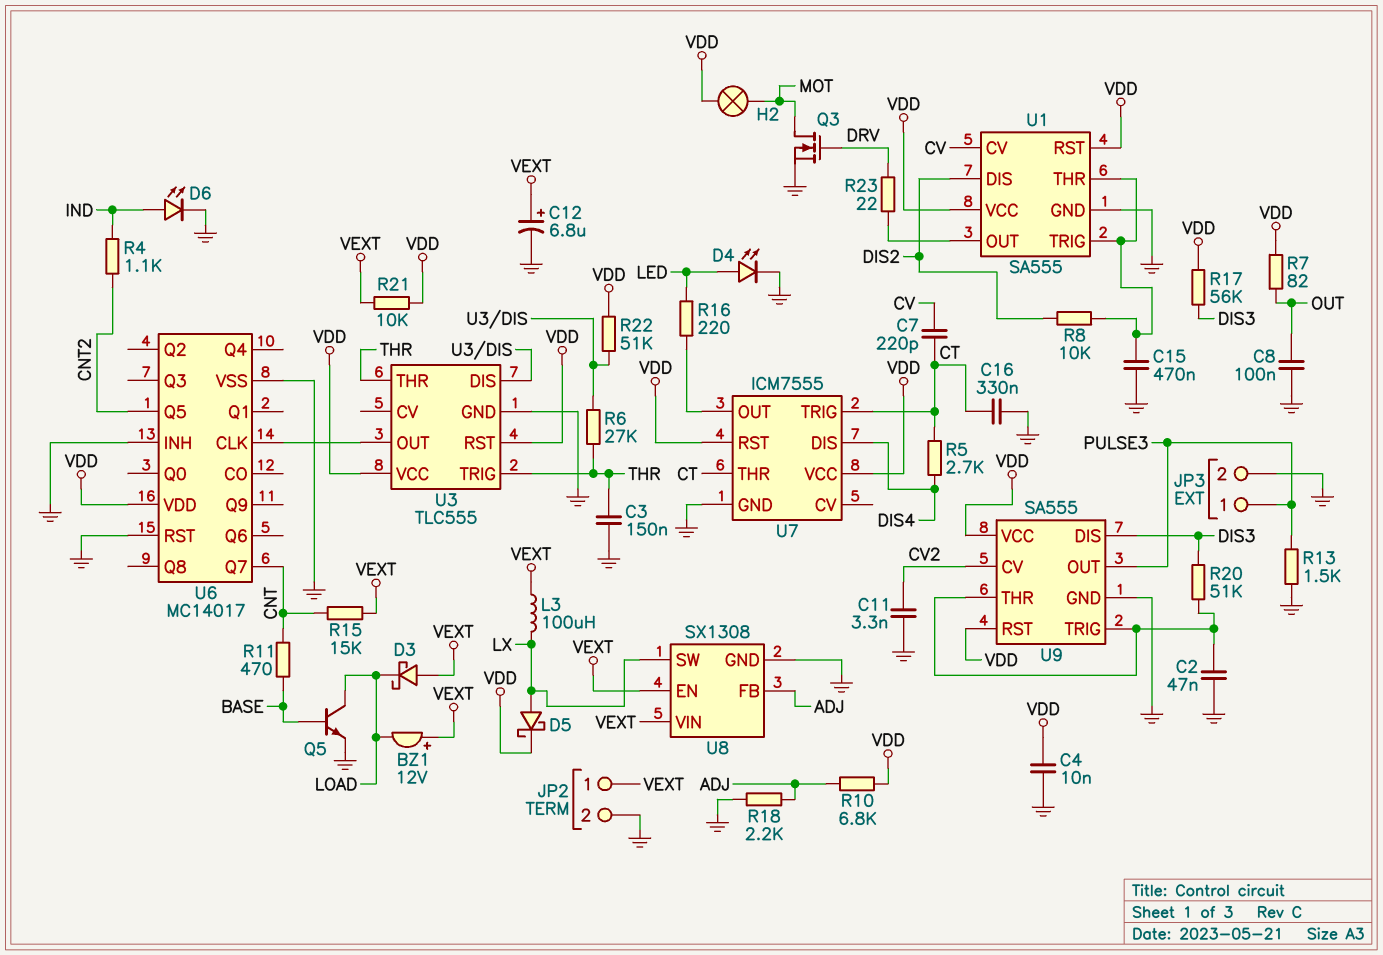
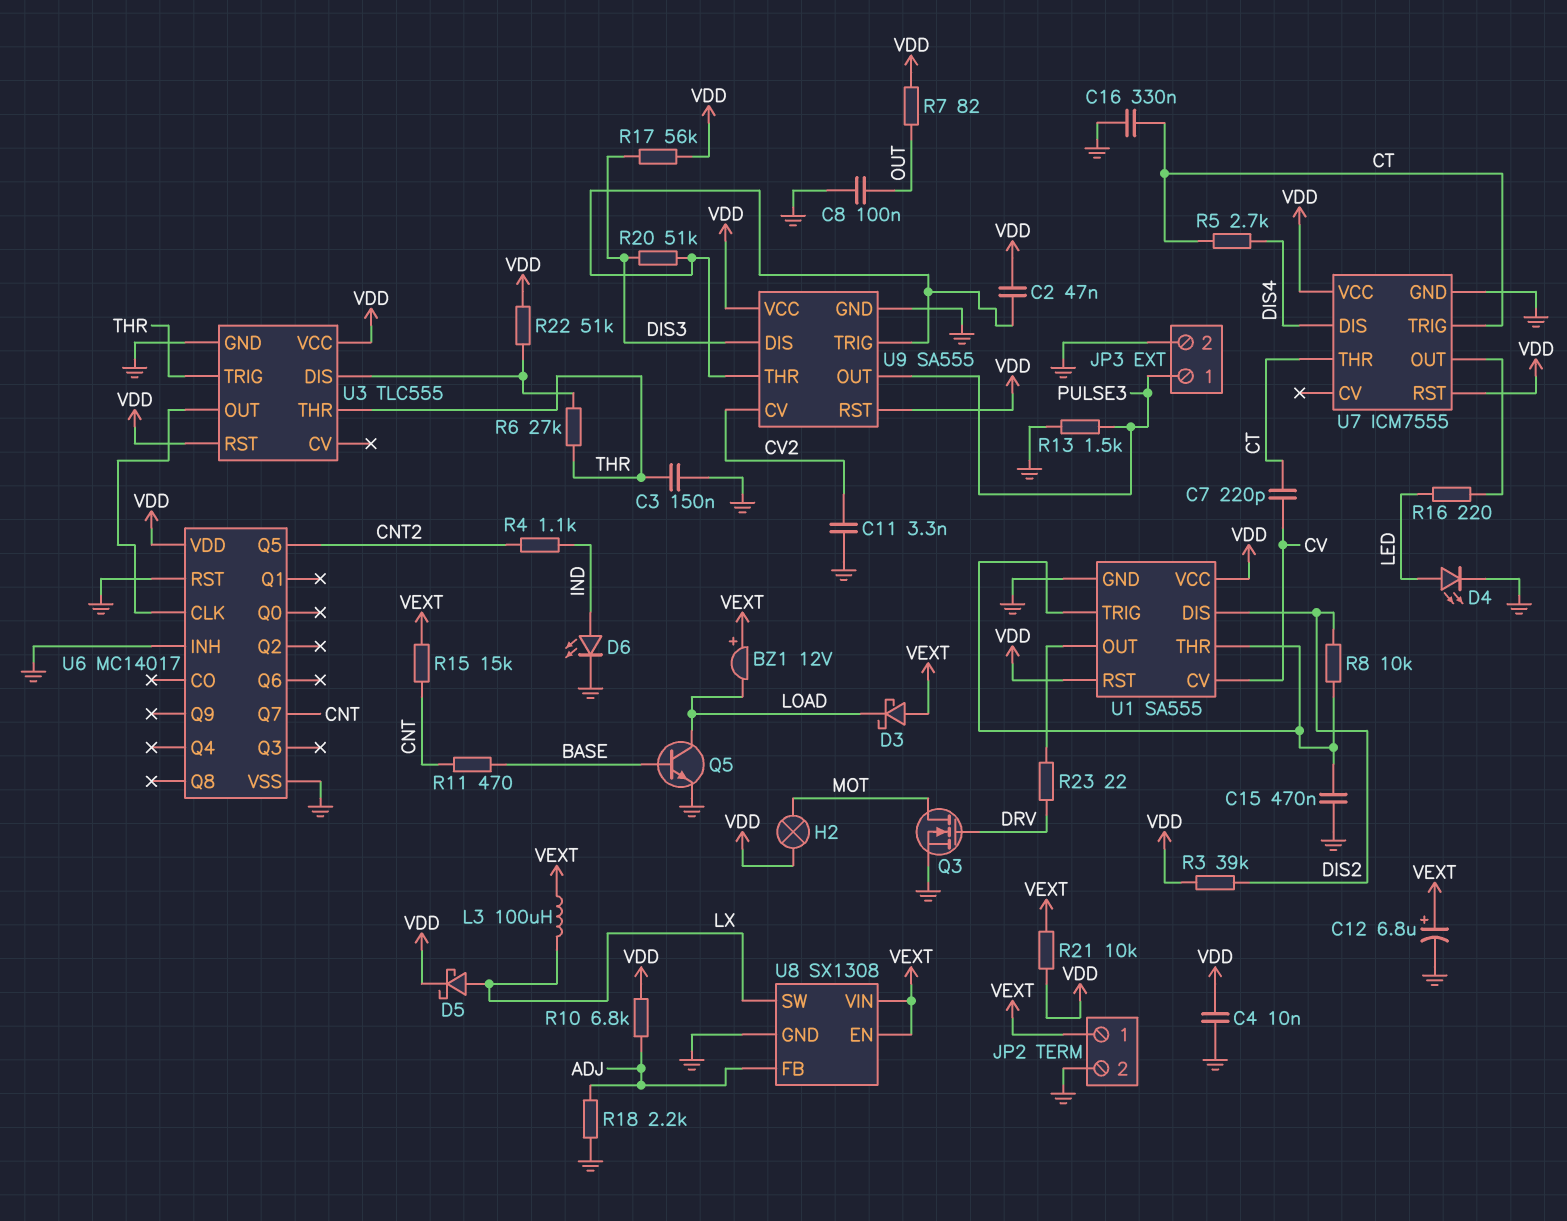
C2: 47nF (GND, U9/THR) -> 47nF (U9/THR, VDD)
R3: none -> 39k (DIS2, VDD)

